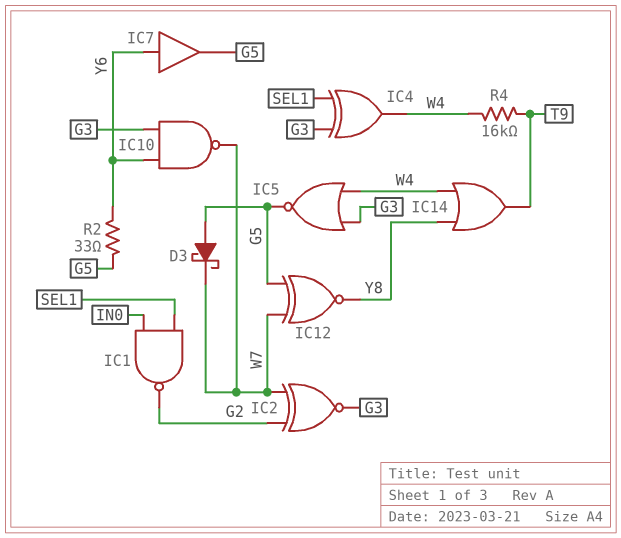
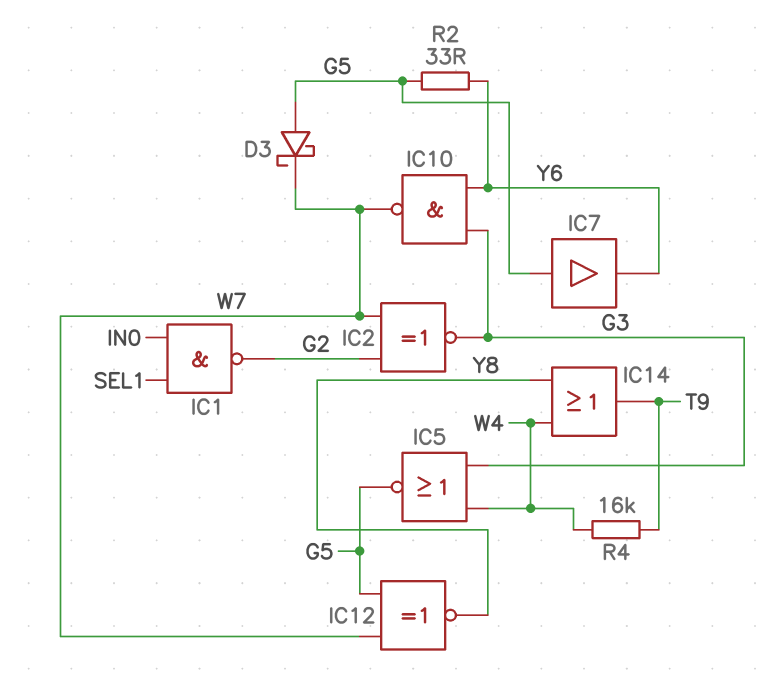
IC4: XOR (in G3, in SEL1, out W4) -> none
IC7: buffer (in Y6, out G5) -> buffer (in G5, out Y6)

